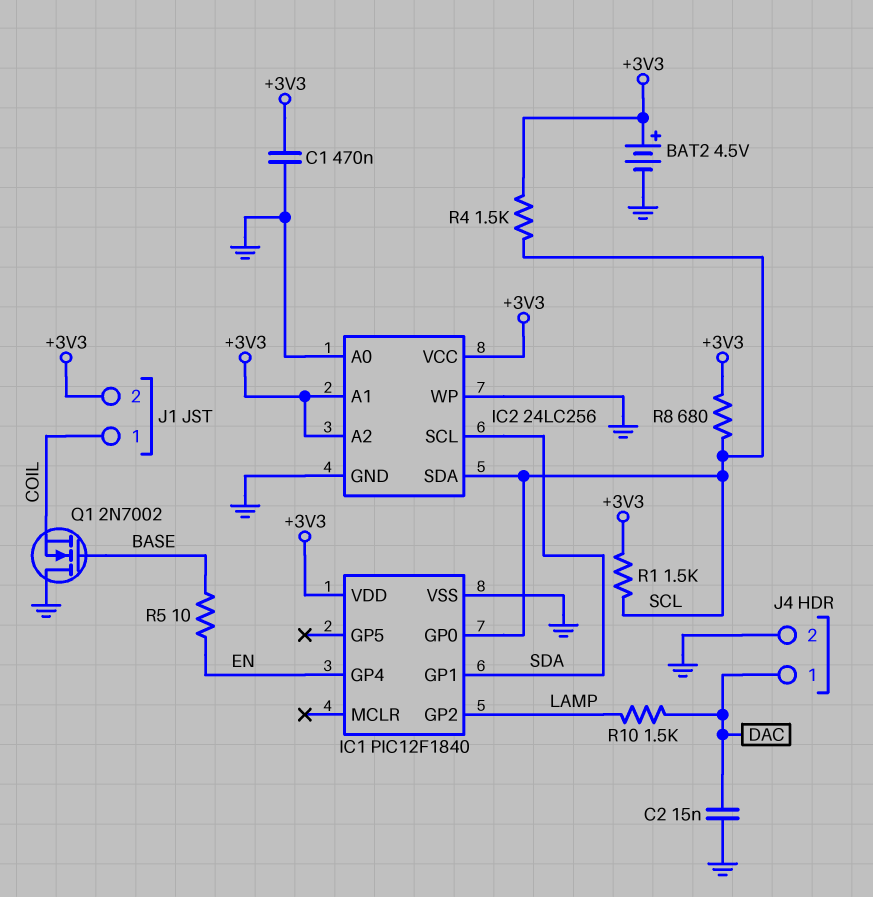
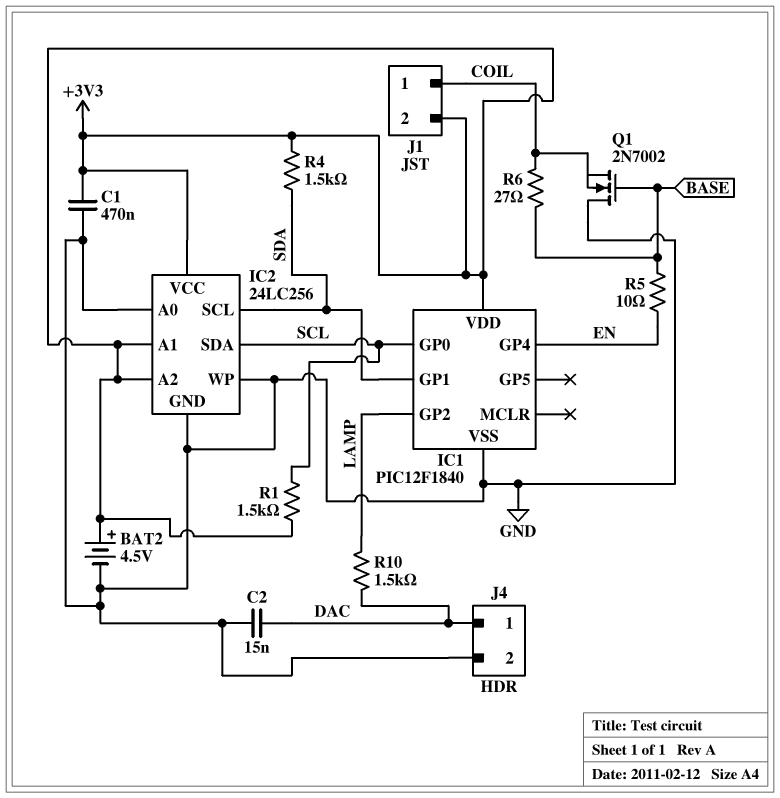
R4: 1.5k (+3V3, SCL) -> 1.5k (+3V3, SDA)
R6: none -> 27 (BASE, COIL)
R8: 680 (+3V3, SCL) -> none

